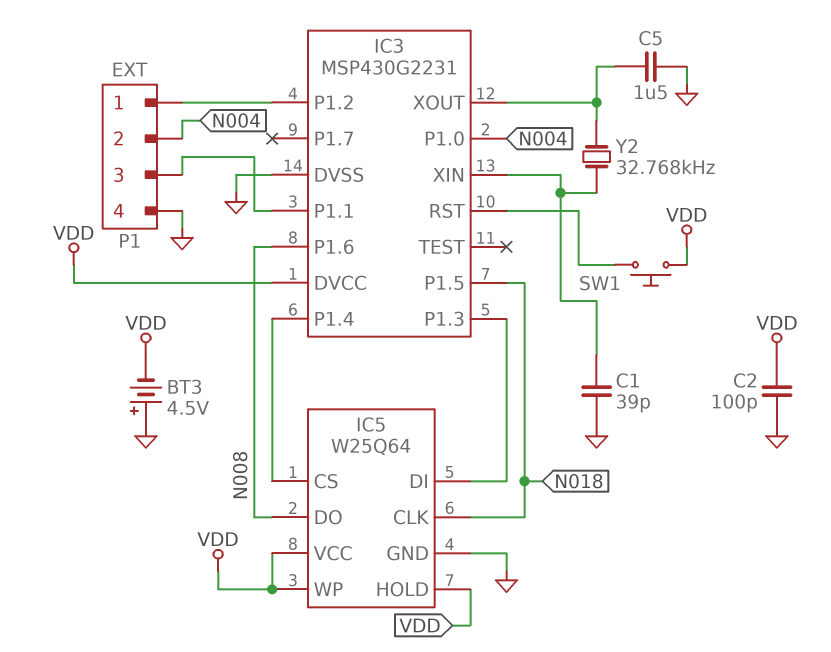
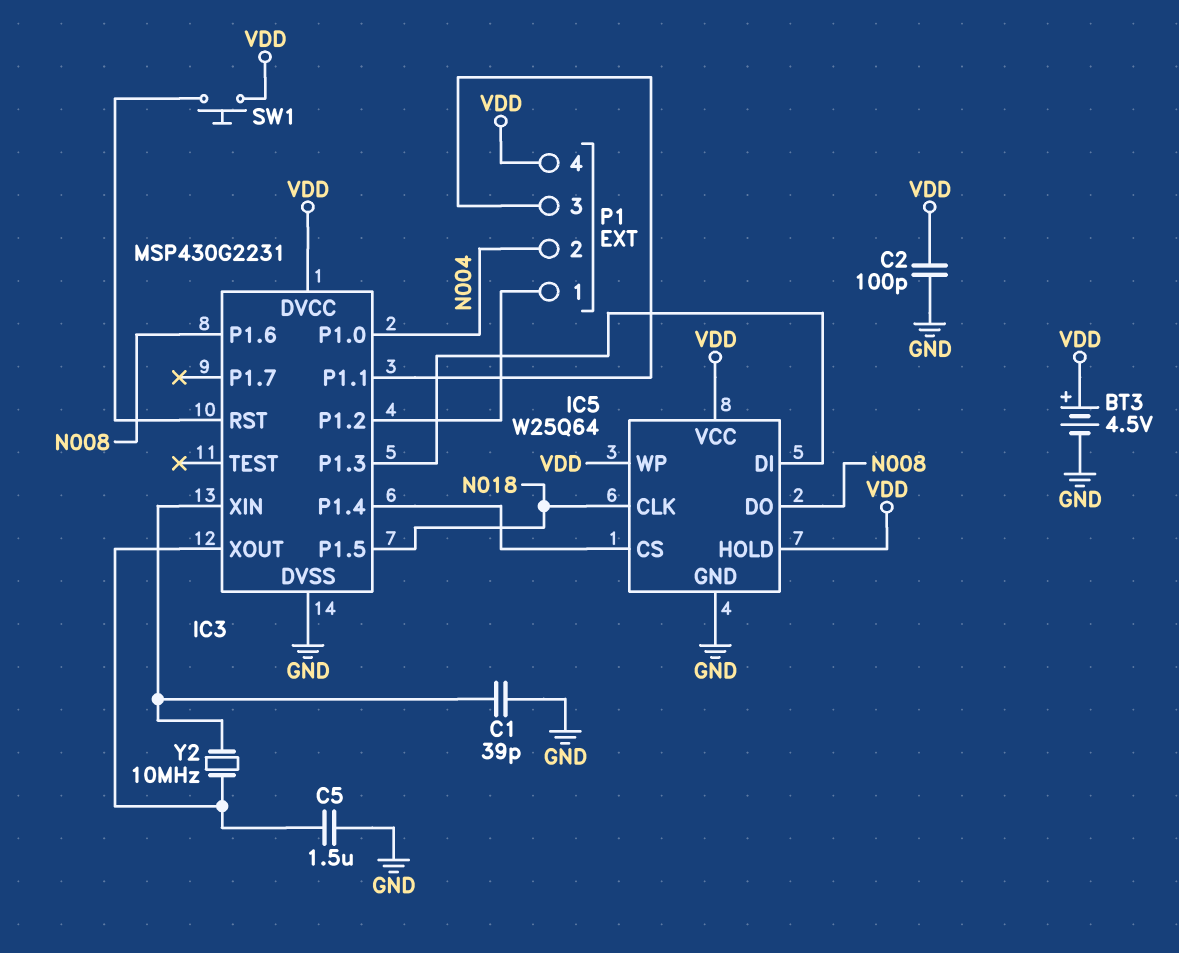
BT3: 4.5V (plus GND, minus VDD) -> 4.5V (plus VDD, minus GND)
P1 pin 4: GND -> VDD
Y2: 32.768kHz (IC3/XIN, IC3/XOUT) -> 10MHz (IC3/XIN, IC3/XOUT)

